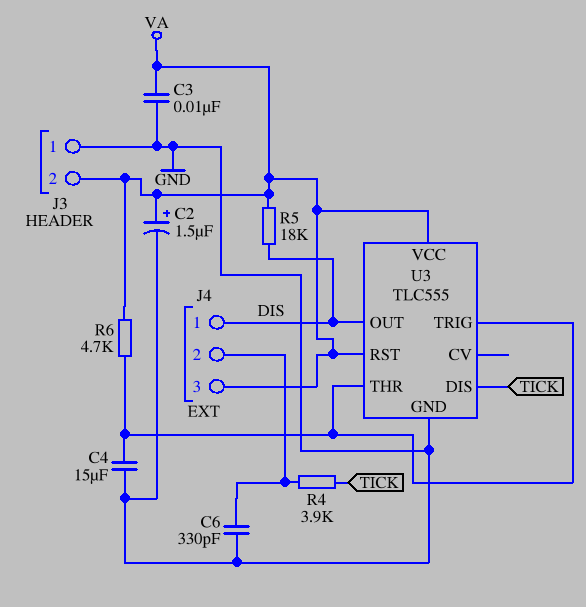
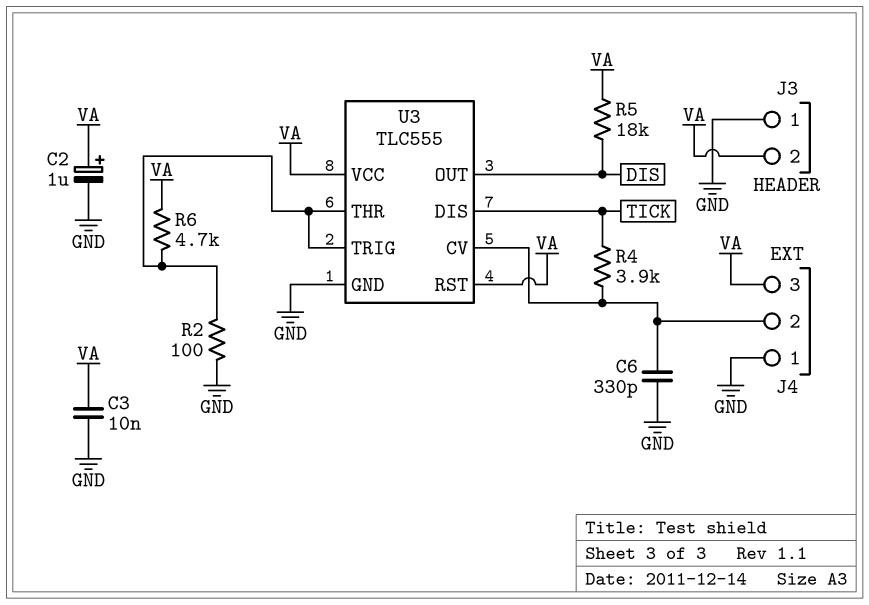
C2: 1.5uF (plus VA, minus GND) -> 1uF (plus VA, minus GND)
C4: 15uF (GND, U3/THR) -> none
J4 pin 1: DIS -> GND
R2: none -> 100 (GND, U3/THR)
U3 pin CV: none -> J4/2

